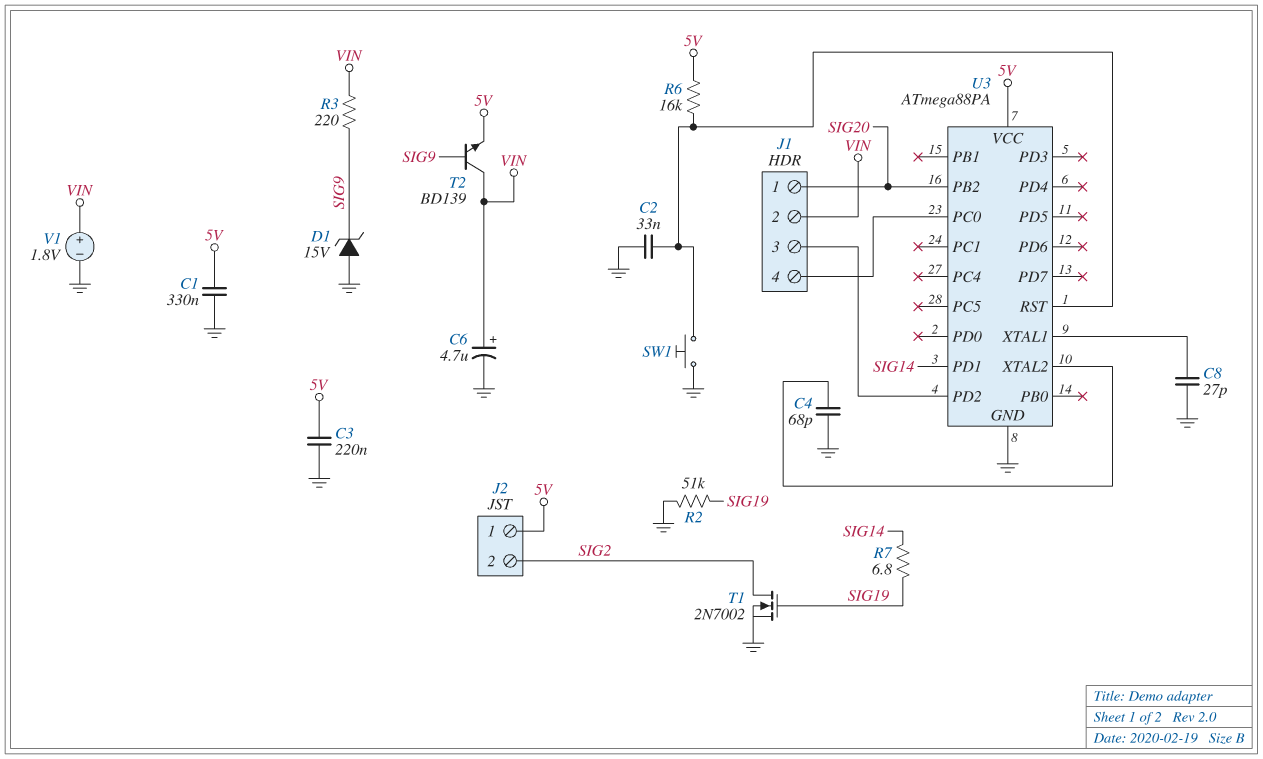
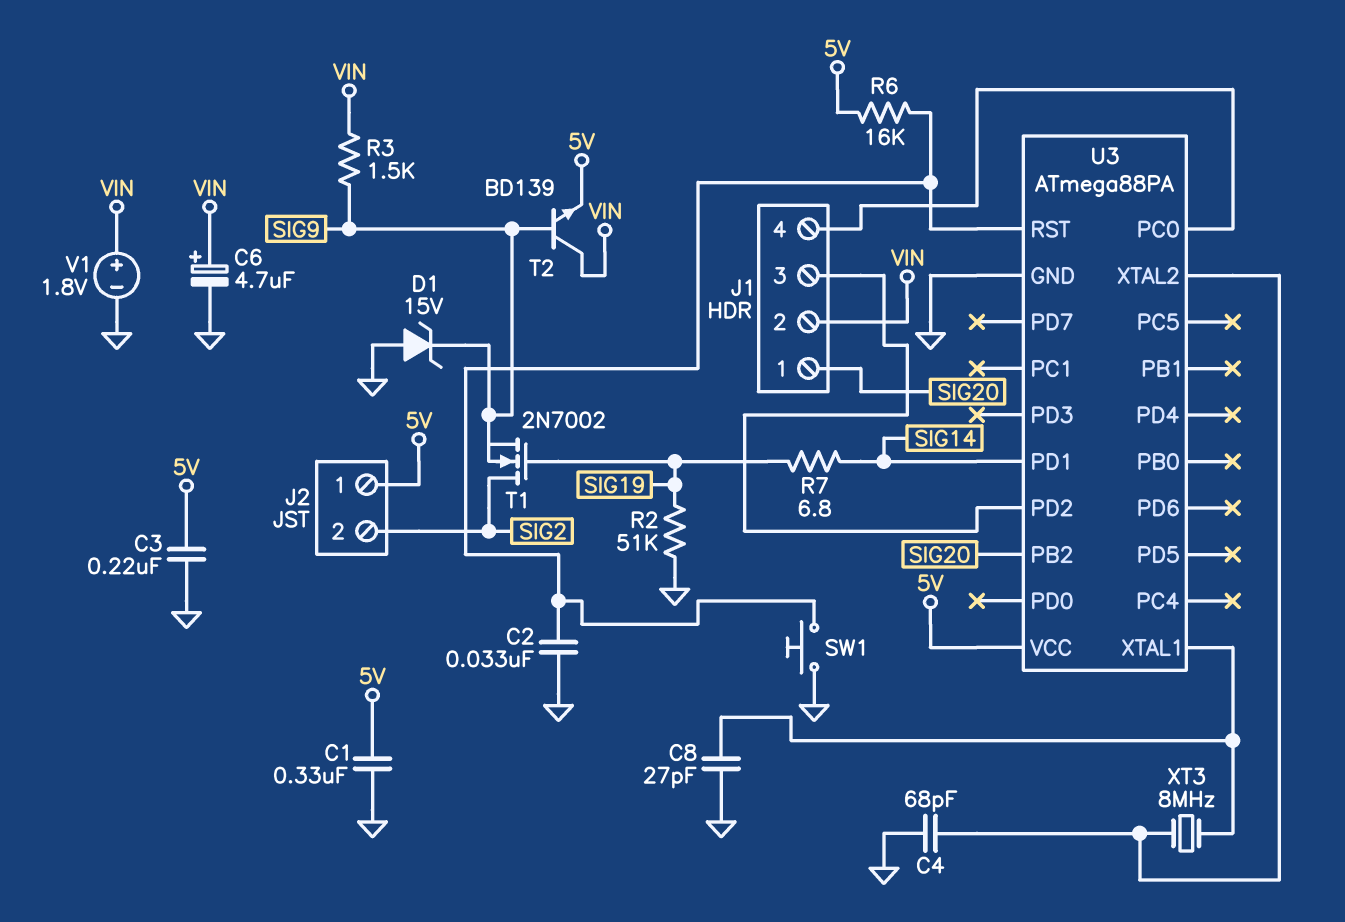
R3: 220 (SIG9, VIN) -> 1.5k (SIG9, VIN)
T1: NMOS 2N7002 (G SIG19, D SIG2, S GND) -> NMOS 2N7002 (G SIG19, D SIG2, S SIG9)
XT3: none -> 8MHz (U3/XTAL1, U3/XTAL2)

